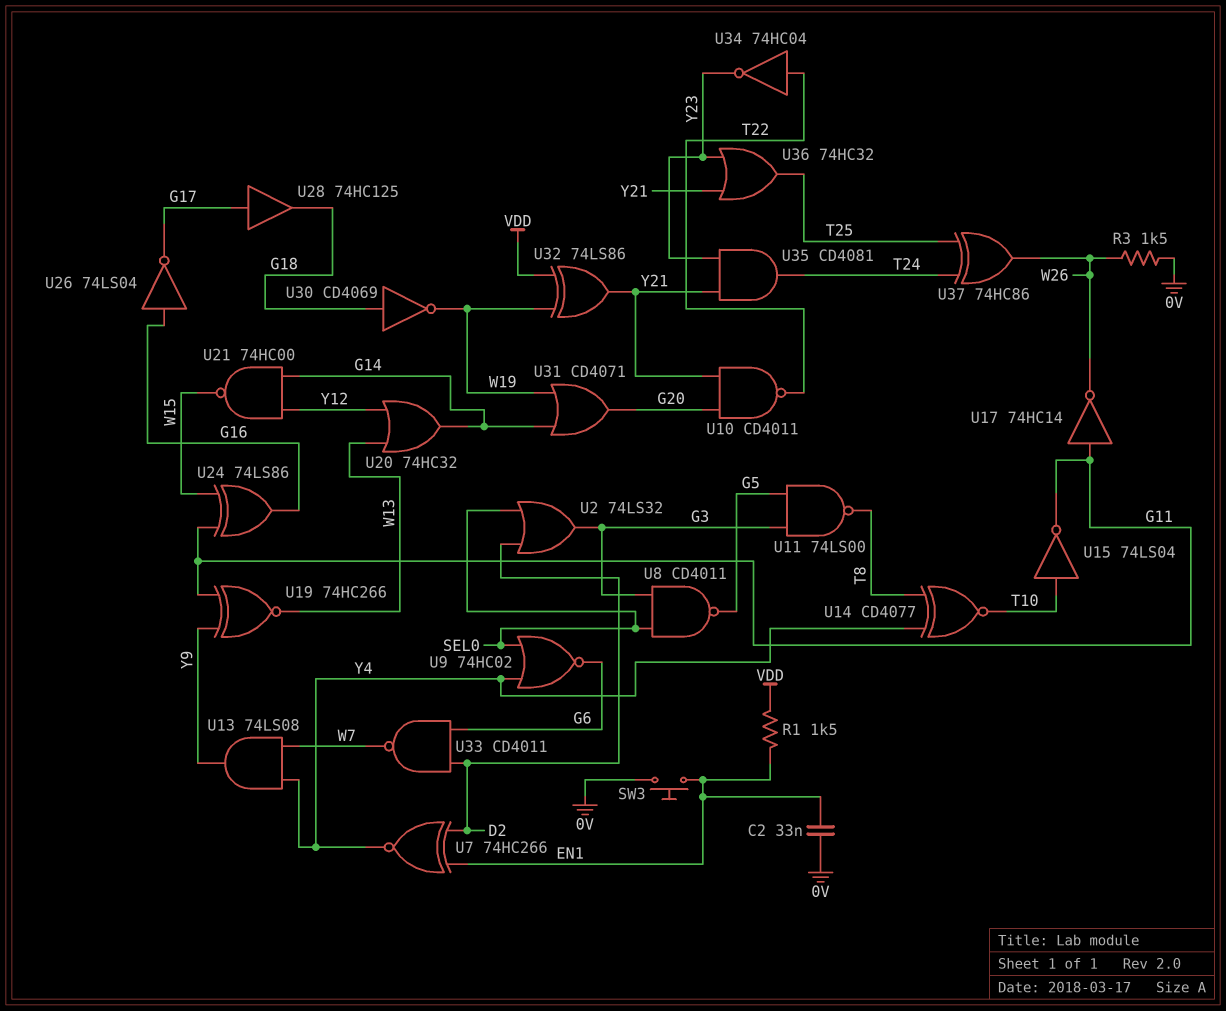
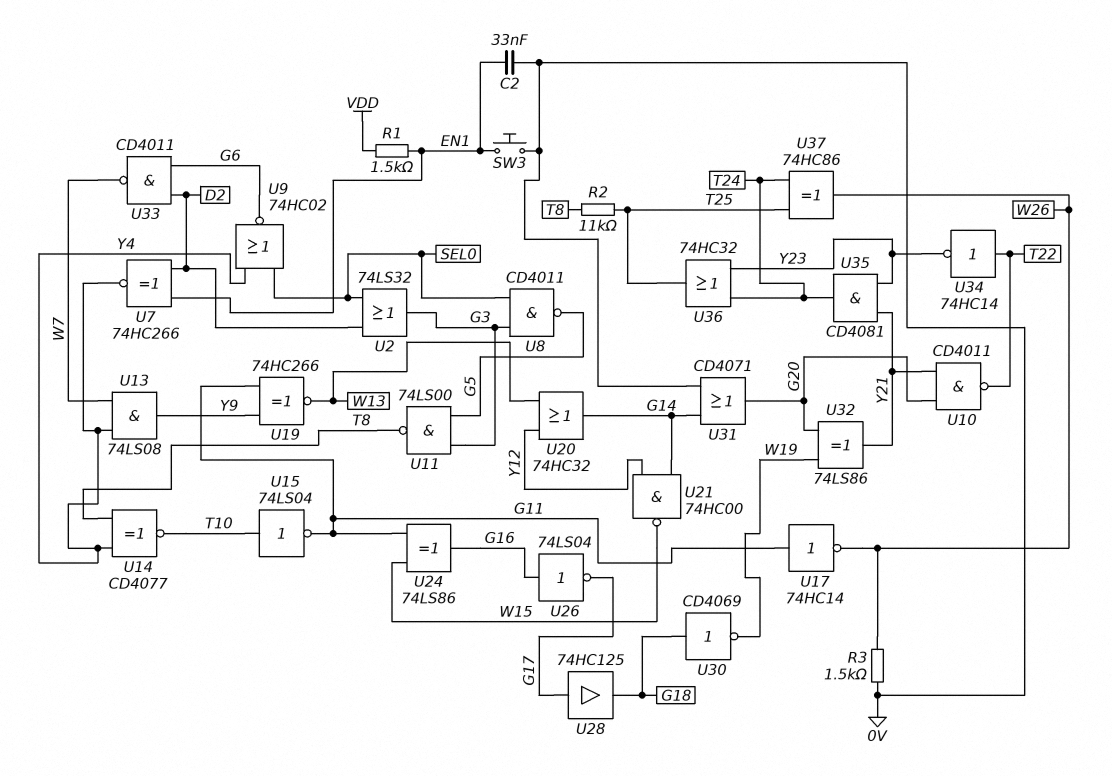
R2: none -> 11k (T8, T25)
U31: OR CD4071 (in G14, in W19, out G20) -> OR CD4071 (in 0V, in G14, out G20)
U32: XOR 74LS86 (in VDD, in W19, out Y21) -> XOR 74LS86 (in G20, in W19, out Y21)
U34: NOT 74HC04 (in T22, out Y23) -> NOT 74HC14 (in T22, out Y23)
U36: OR 74HC32 (in Y21, in Y23, out T25) -> OR 74HC32 (in T24, in Y23, out T25)

